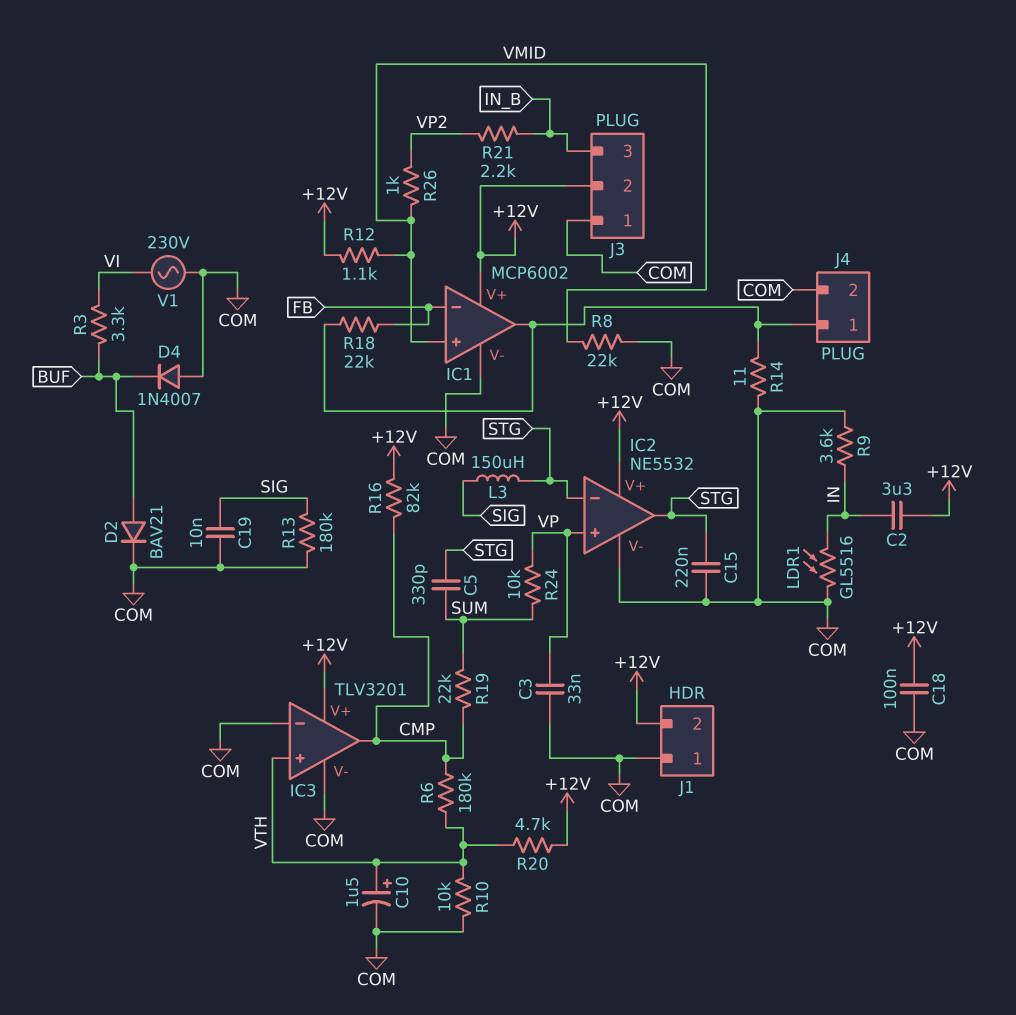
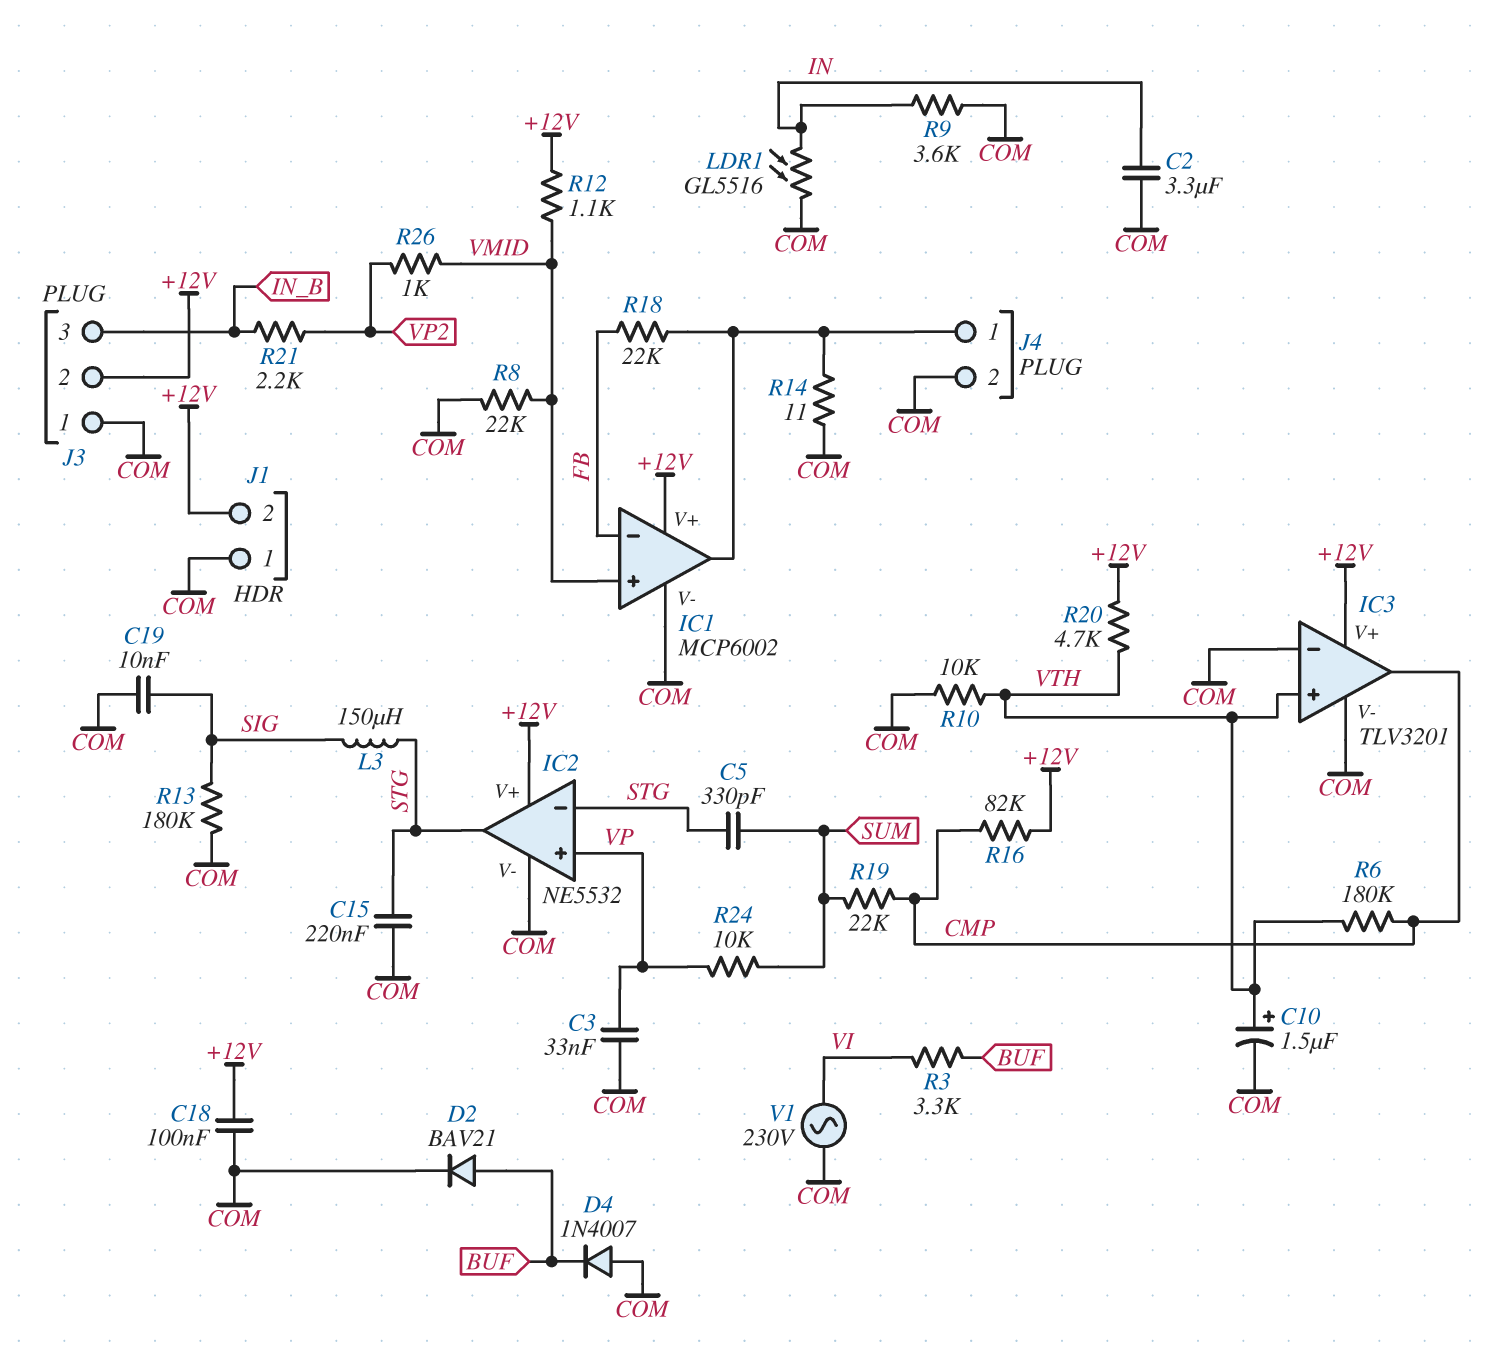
C2: 3.3uF (+12V, IN) -> 3.3uF (COM, IN)

